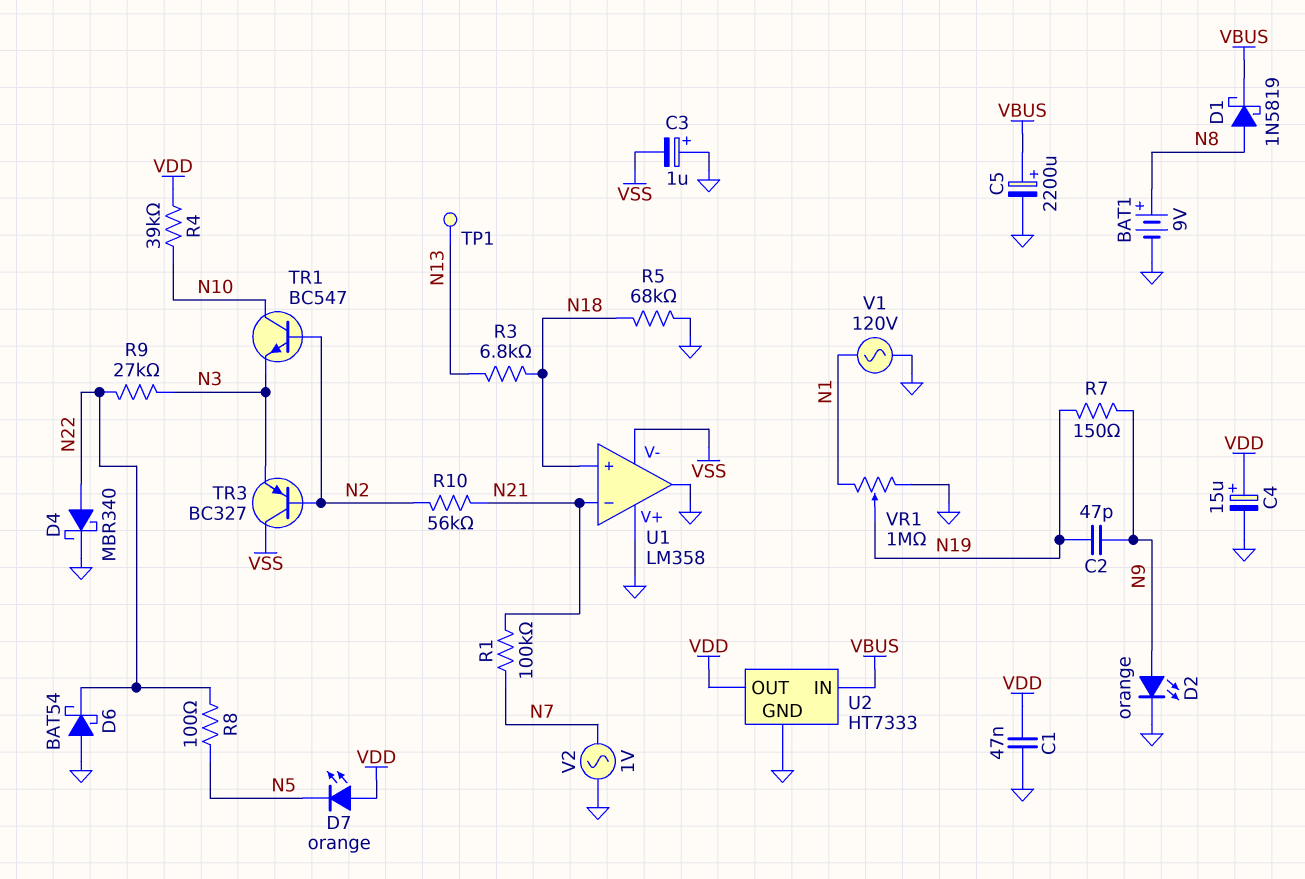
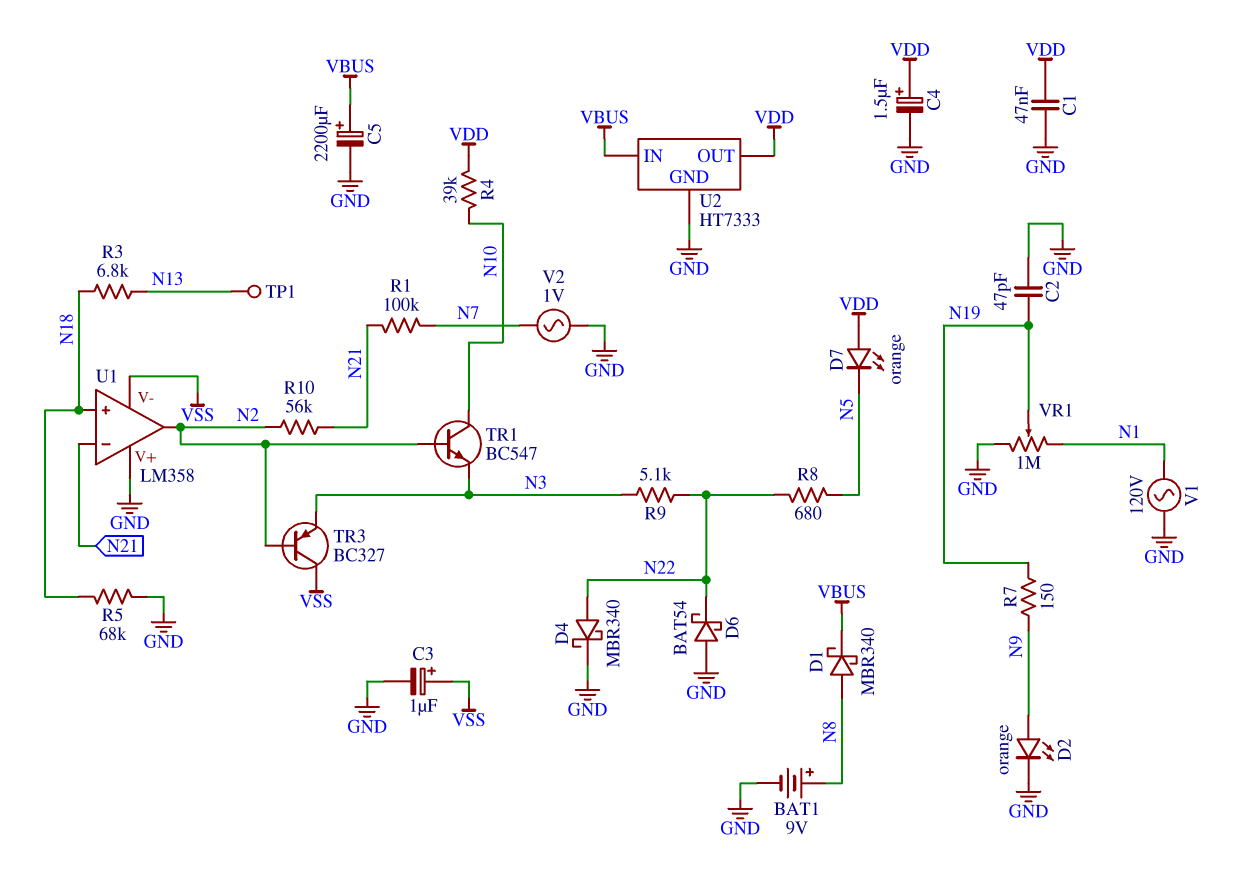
C2: 47pF (N9, N19) -> 47pF (GND, N19)
C3: 1uF (plus GND, minus VSS) -> 1uF (plus VSS, minus GND)
C4: 15uF (plus VDD, minus GND) -> 1.5uF (plus VDD, minus GND)
D1: schottky 1N5819 (A N8, K VBUS) -> schottky MBR340 (A N8, K VBUS)
R8: 100 (N5, N22) -> 680 (N5, N22)
R9: 27k (N3, N22) -> 5.1k (N3, N22)
U1 pin out: GND -> N2

